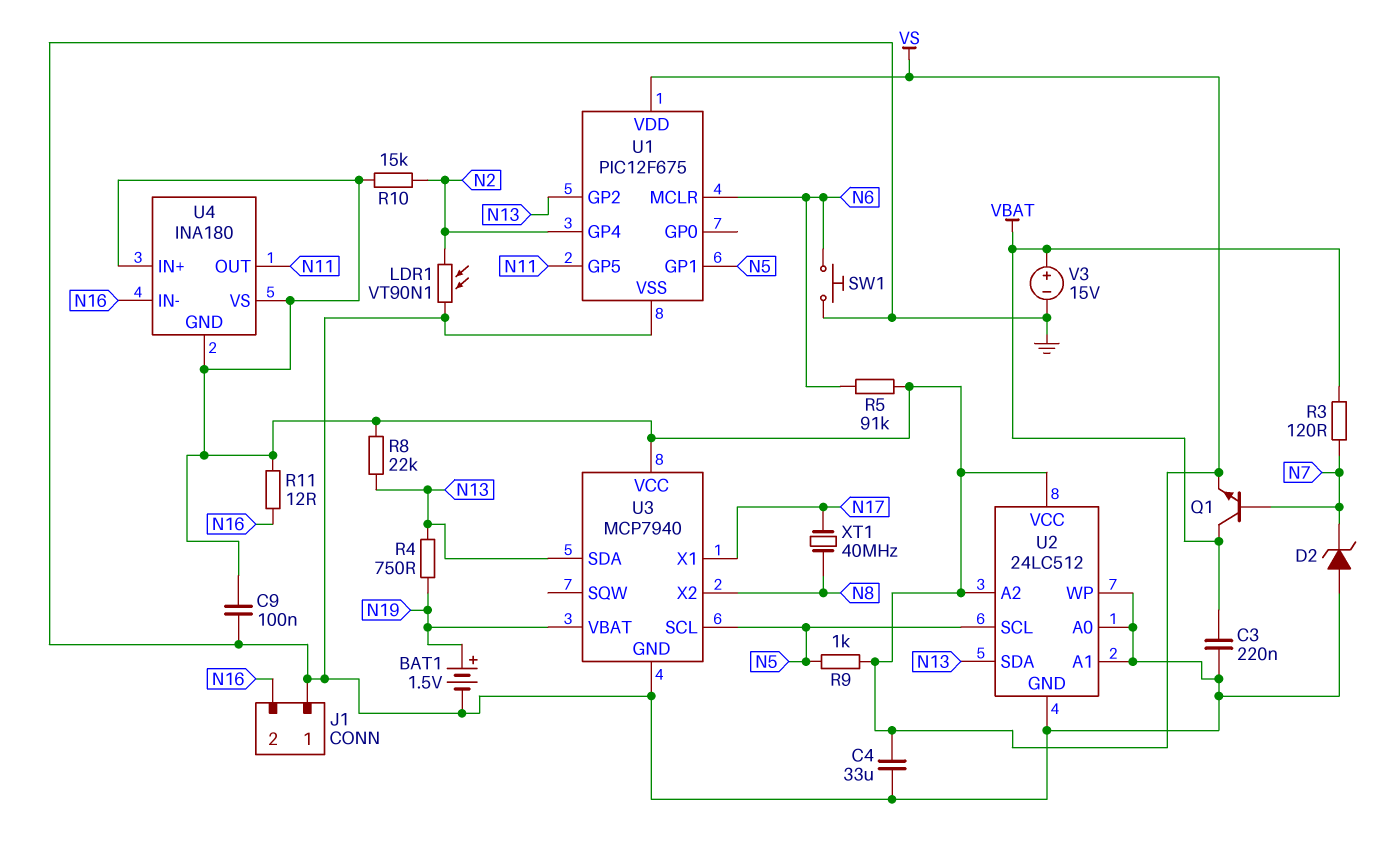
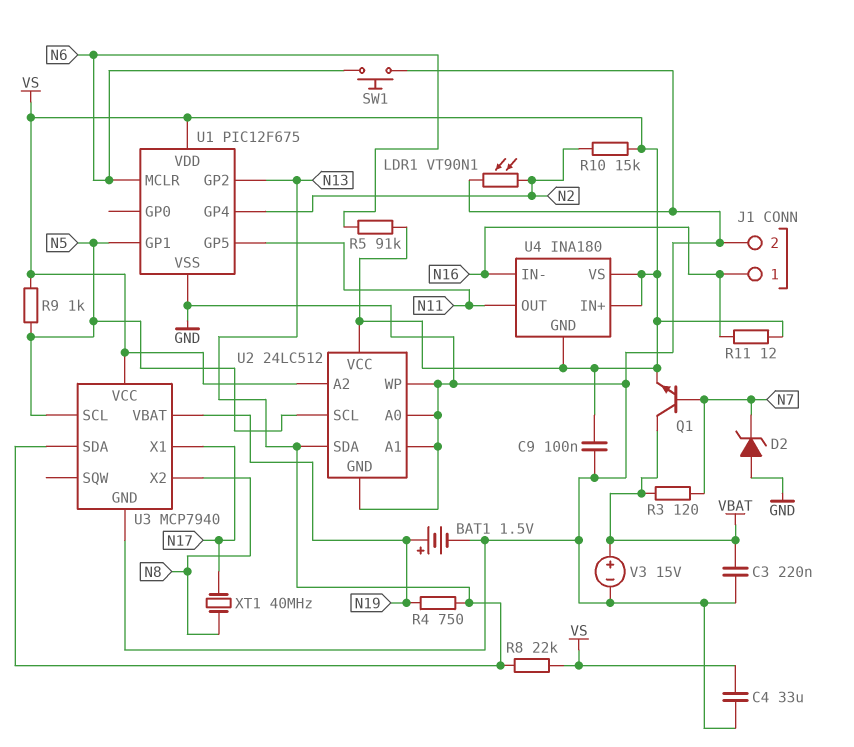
J1 pin 1: GND -> N16
J1 pin 2: N16 -> GND

